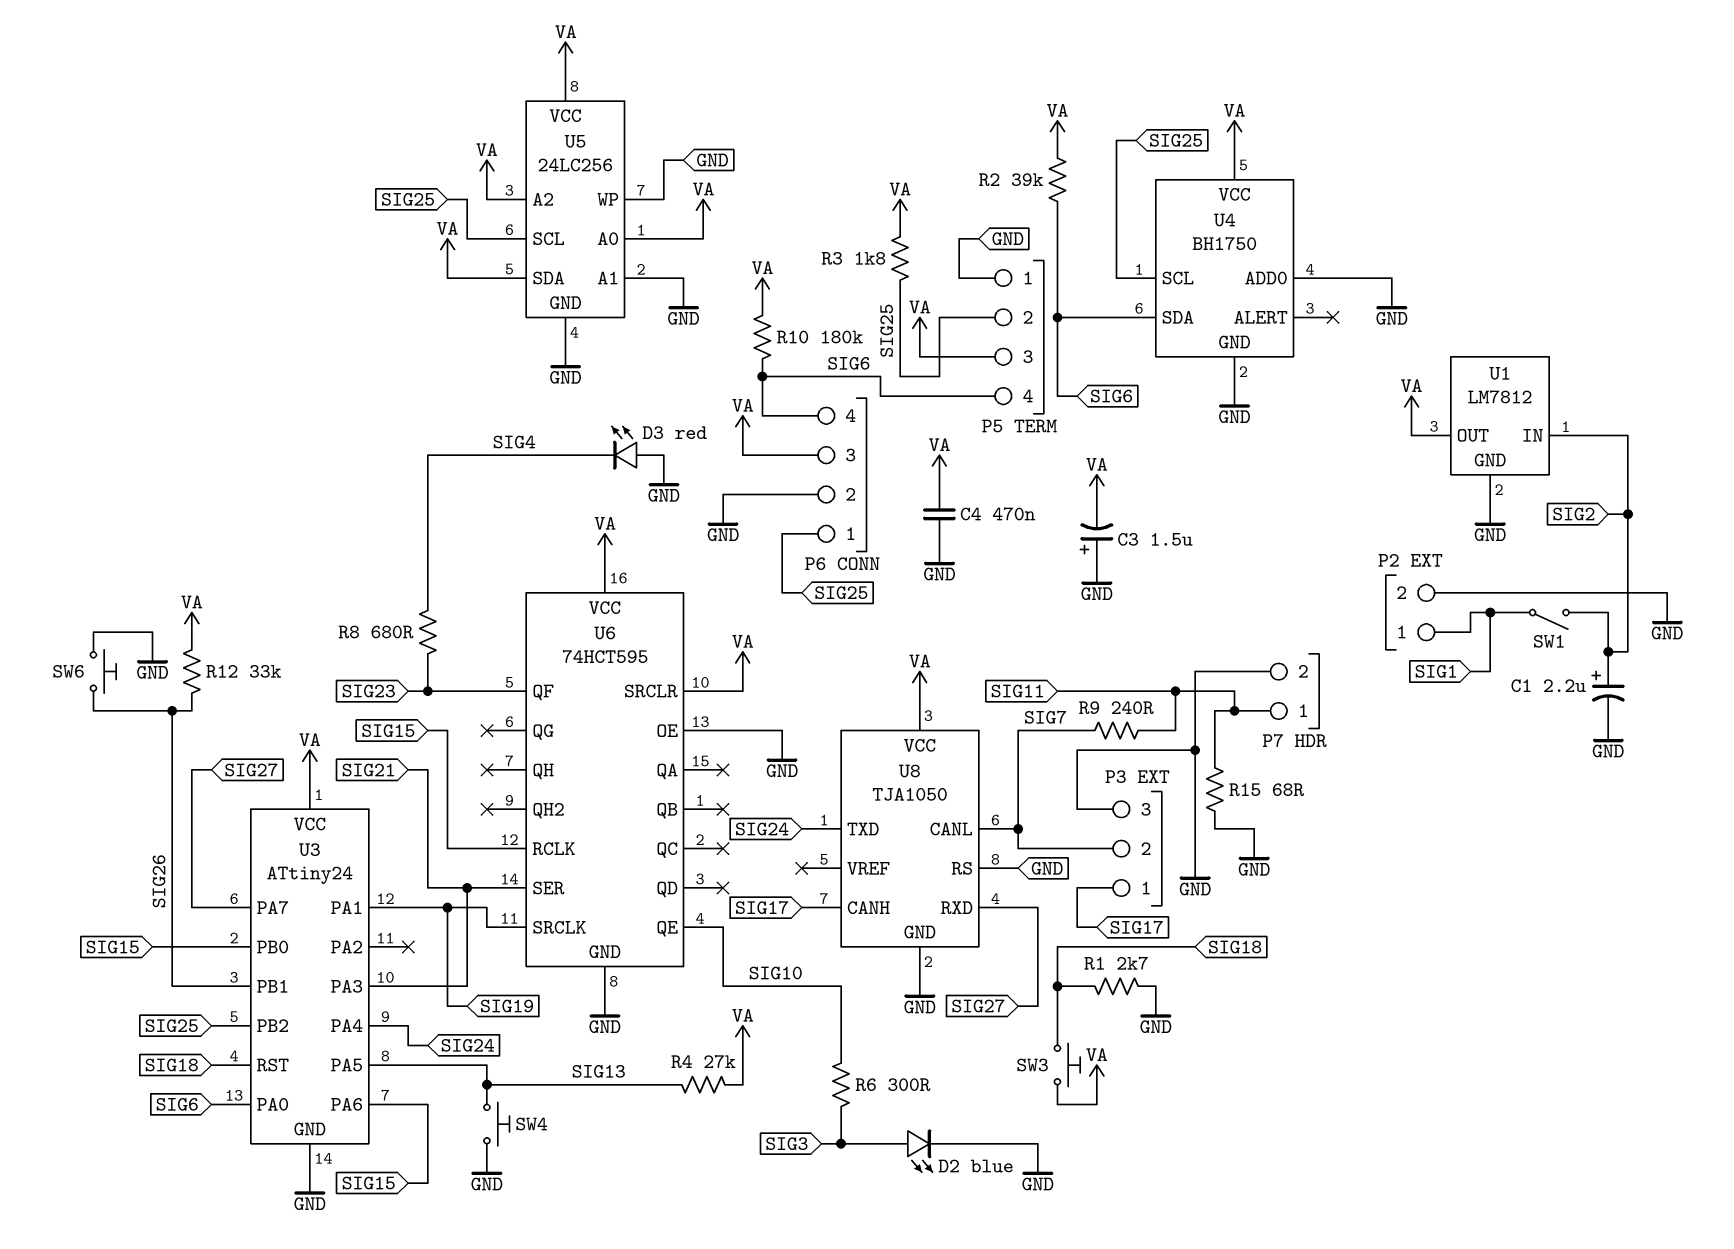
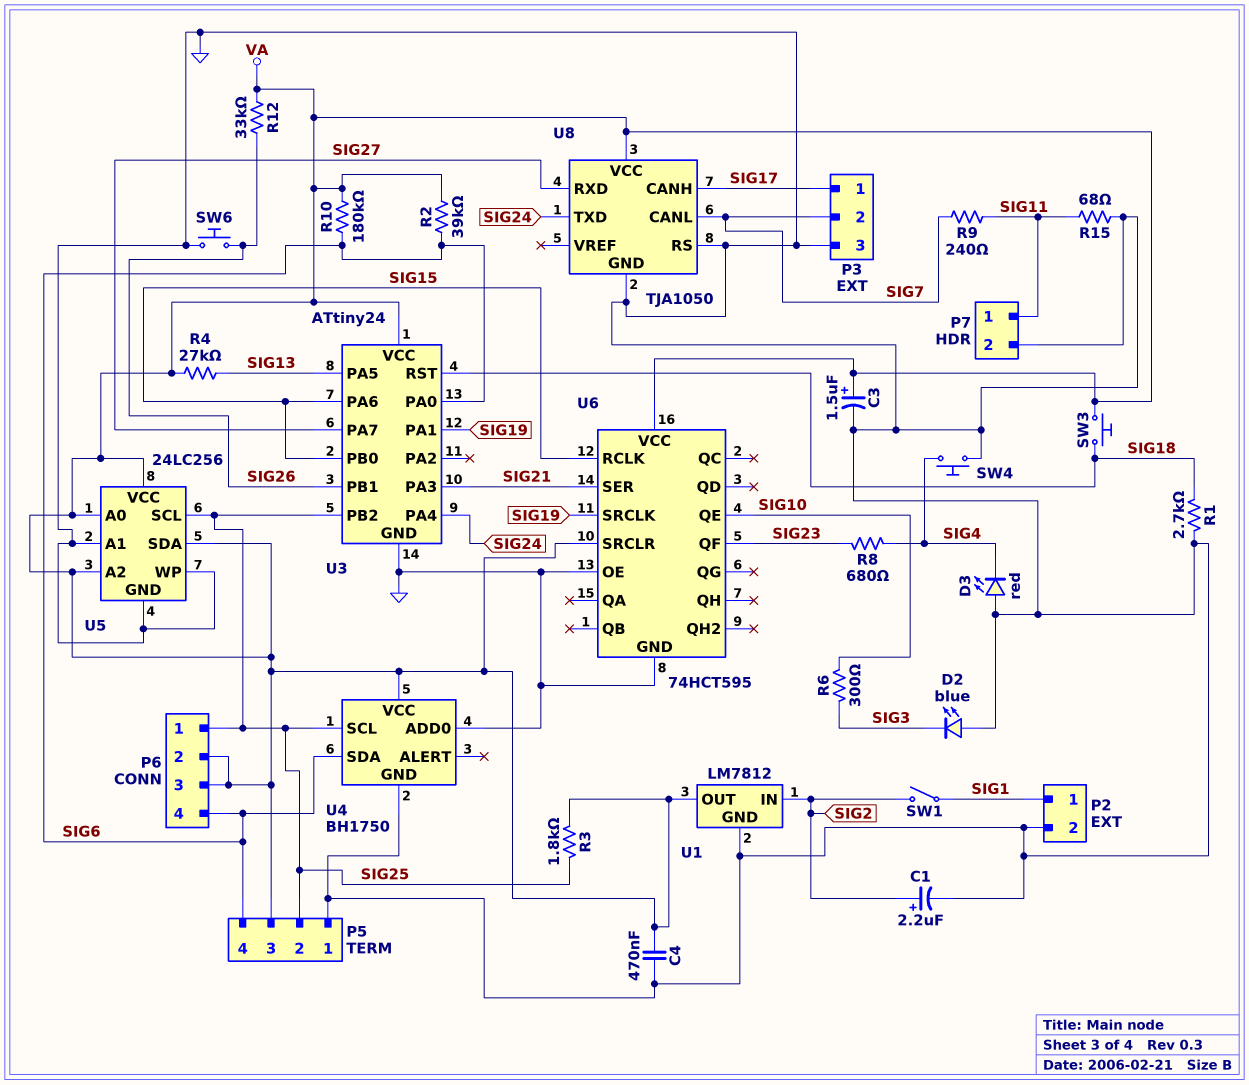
C3: 1.5uF (plus GND, minus VA) -> 1.5uF (plus VA, minus GND)
D2: LED blue (A SIG3, K GND) -> LED blue (A GND, K SIG3)
P6 pin 2: GND -> VA
SW4: button (GND, SIG13) -> button (GND, SIG4)

